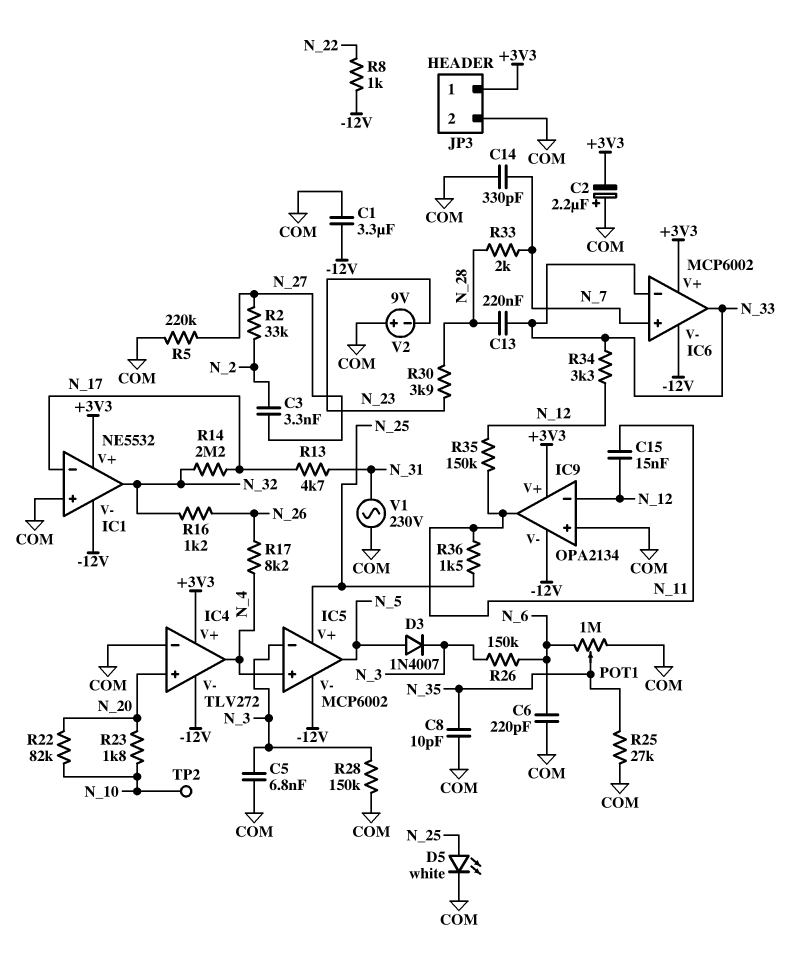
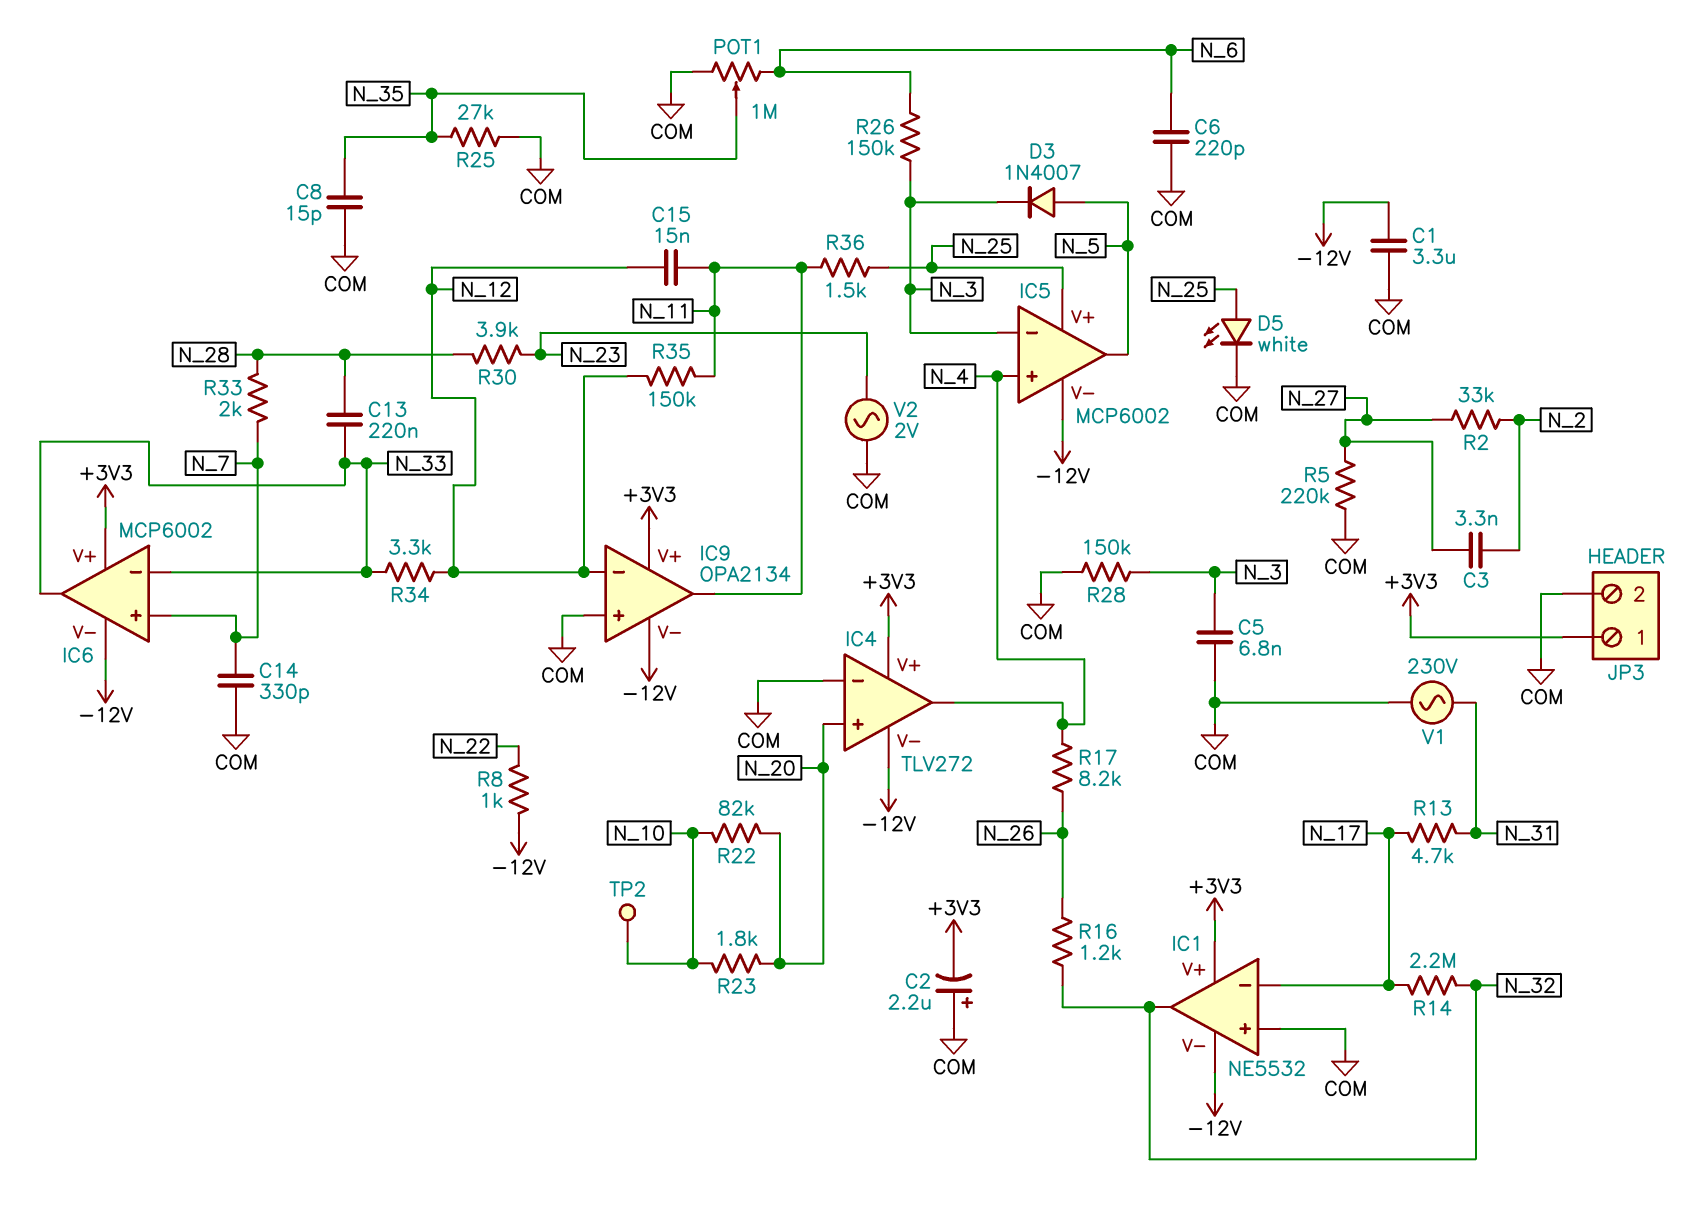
C8: 10pF (COM, N_35) -> 15pF (COM, N_35)
V2: 9V (plus COM, minus N_23) -> AC 2V (COM, N_23)

